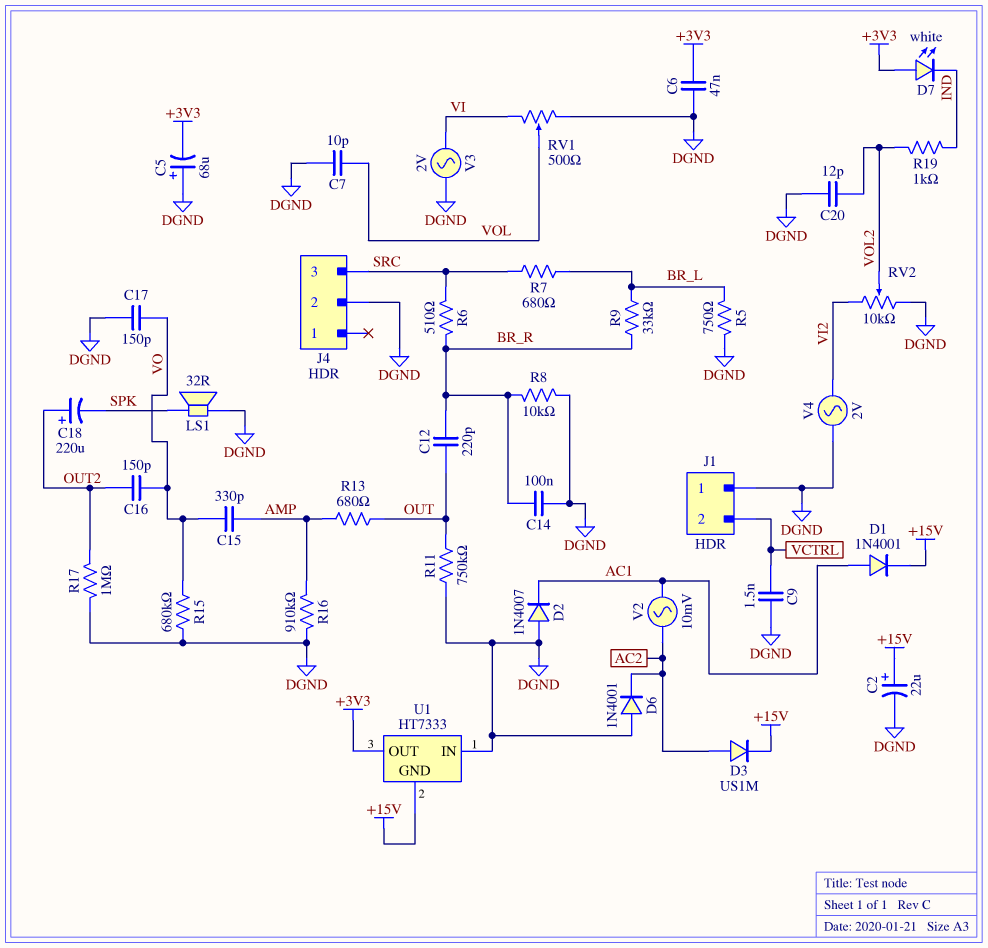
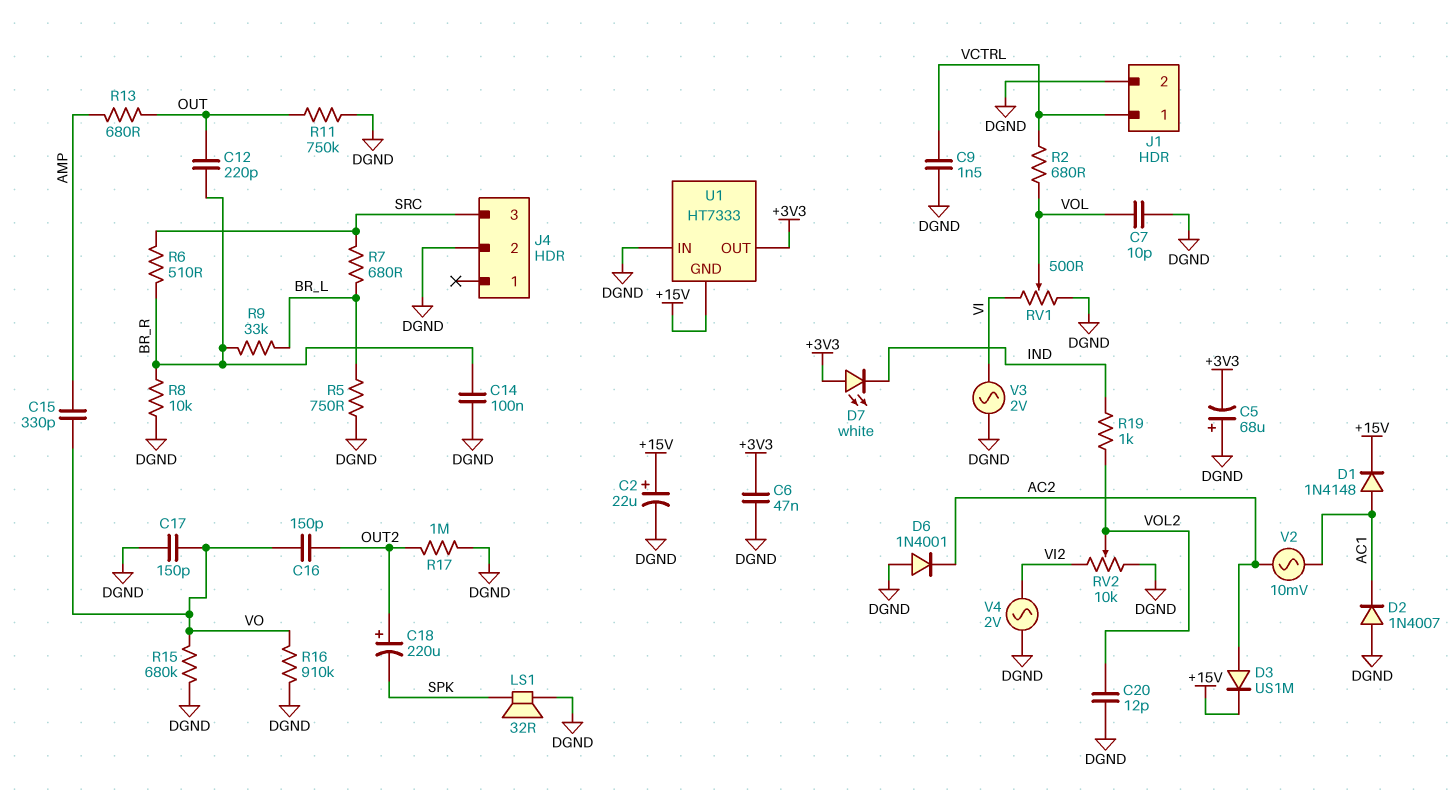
D1: diode 1N4001 (A AC1, K +15V) -> diode 1N4148 (A AC1, K +15V)
J1 pin 1: DGND -> VCTRL
J1 pin 2: VCTRL -> DGND
R2: none -> 680 (VCTRL, VOL)
R16: 910k (AMP, DGND) -> 910k (DGND, VO)

